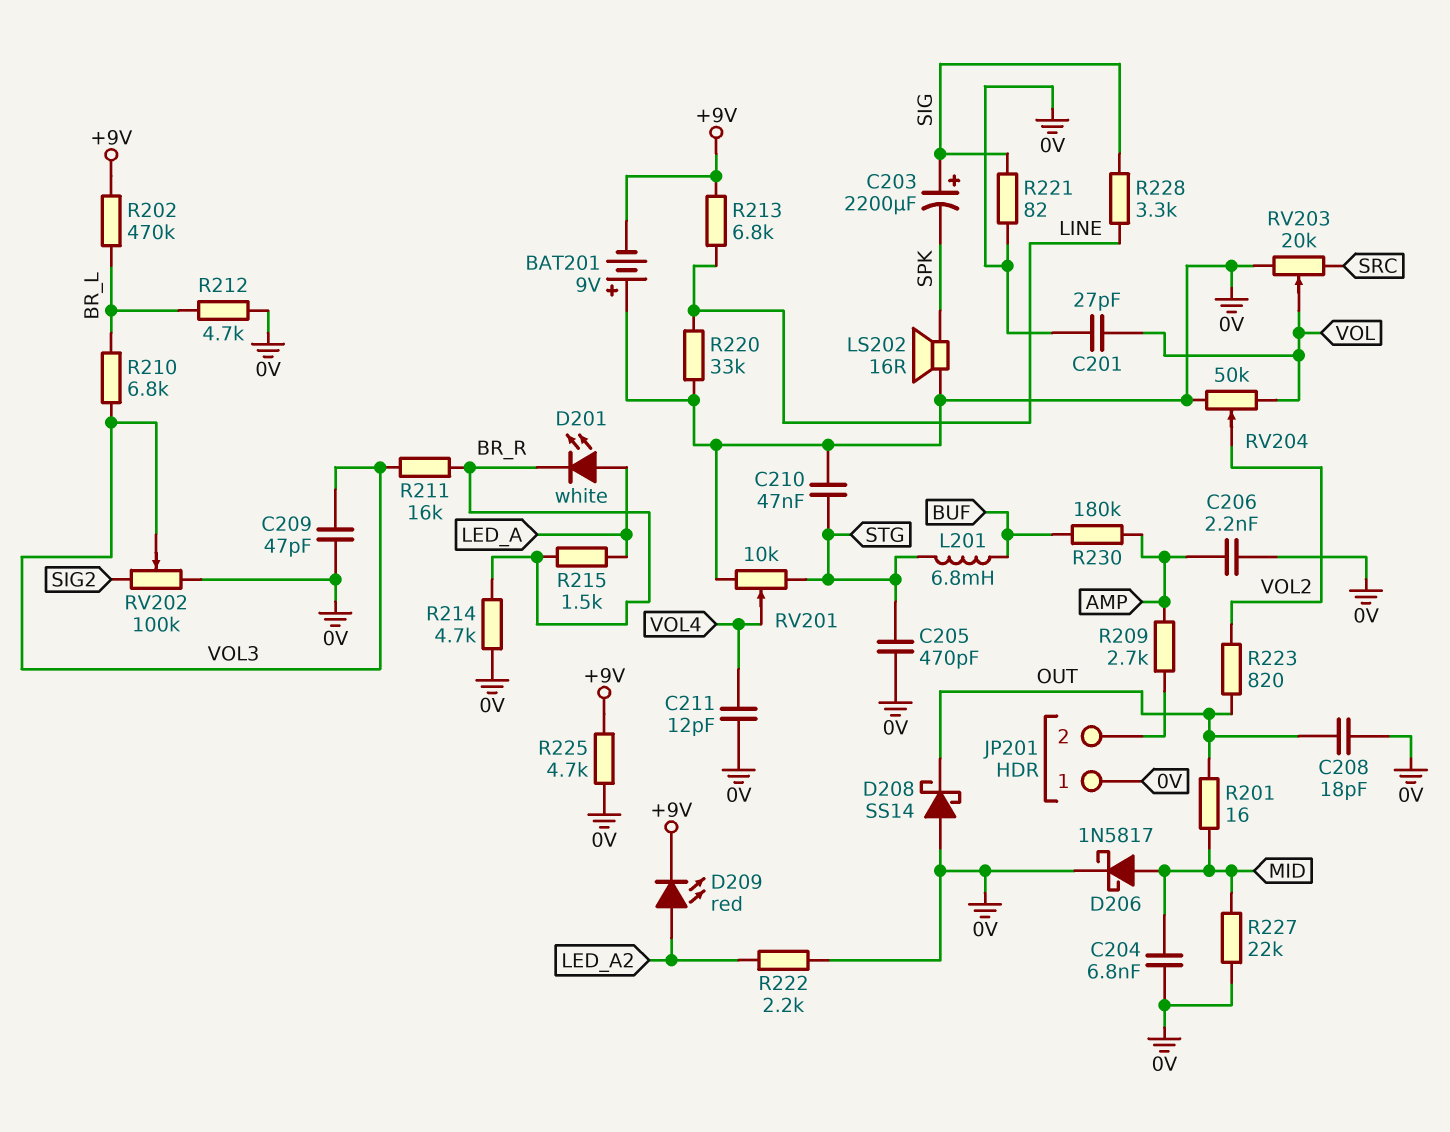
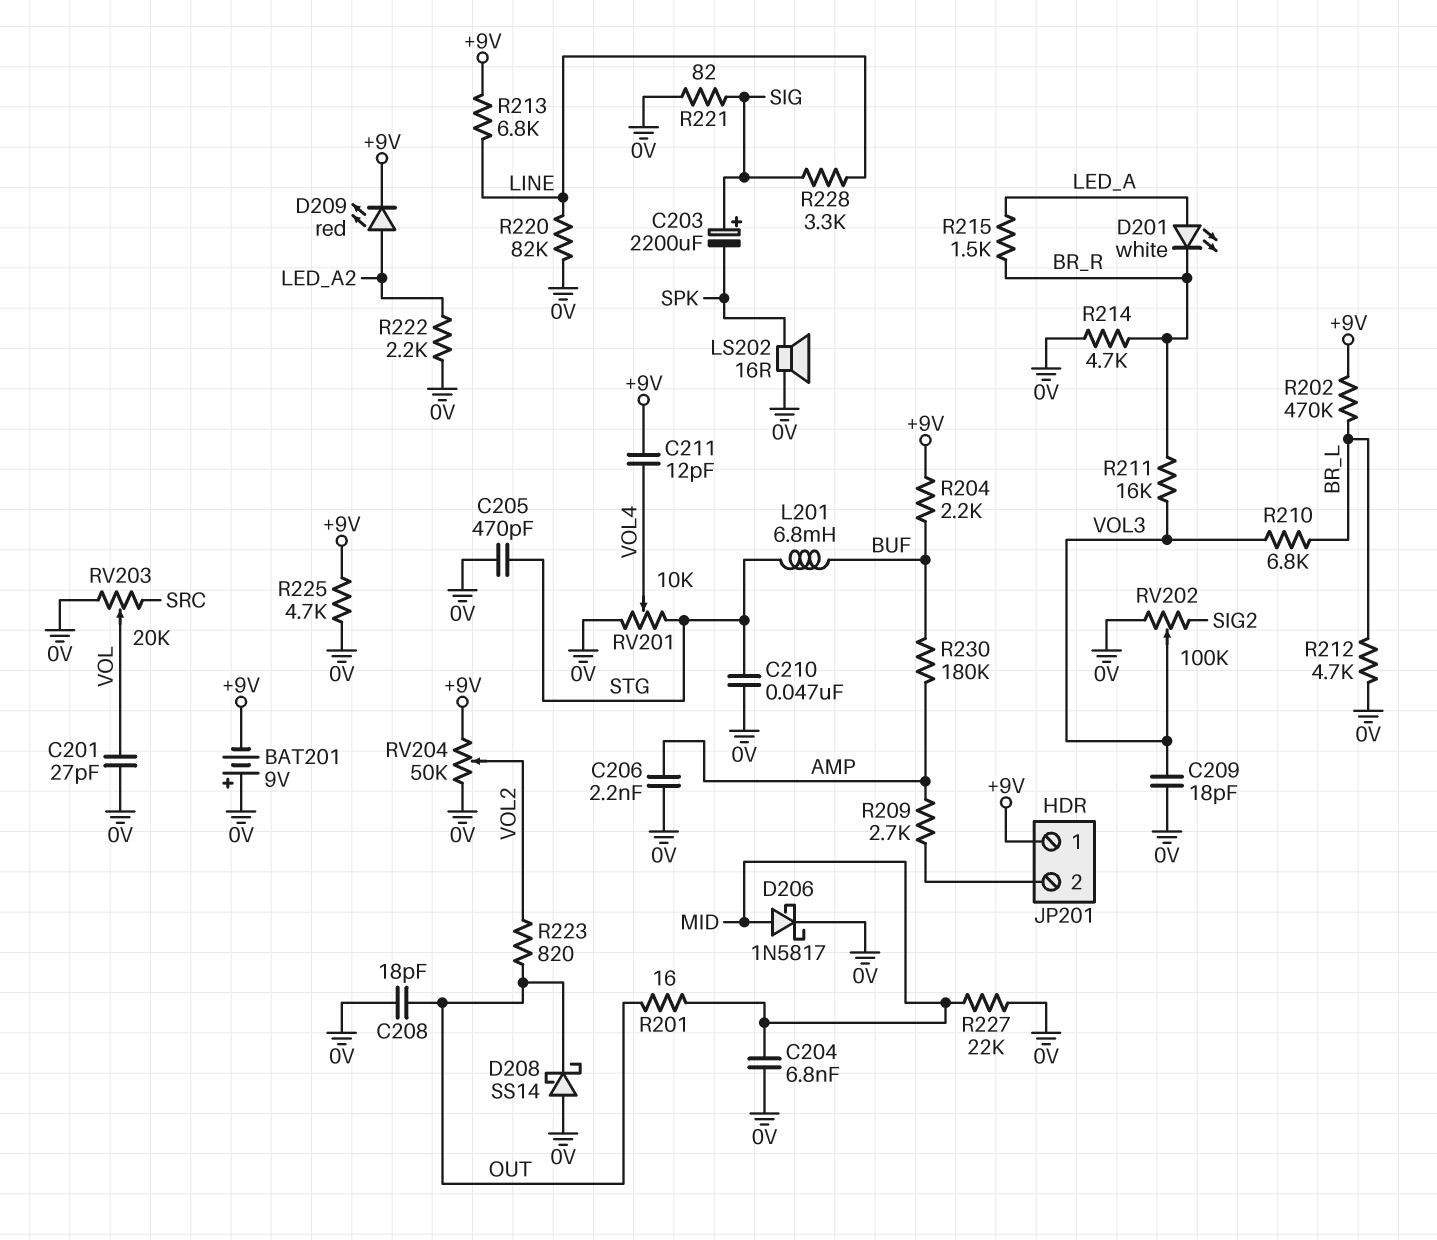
C209: 47pF (0V, VOL3) -> 18pF (0V, VOL3)
C211: 12pF (0V, VOL4) -> 12pF (+9V, VOL4)
JP201 pin 1: 0V -> +9V
R204: none -> 2.2k (+9V, BUF)
R220: 33k (0V, LINE) -> 82k (0V, LINE)
RV204: 50k (0V, VOL, wiper VOL2) -> 50k (+9V, 0V, wiper VOL2)

